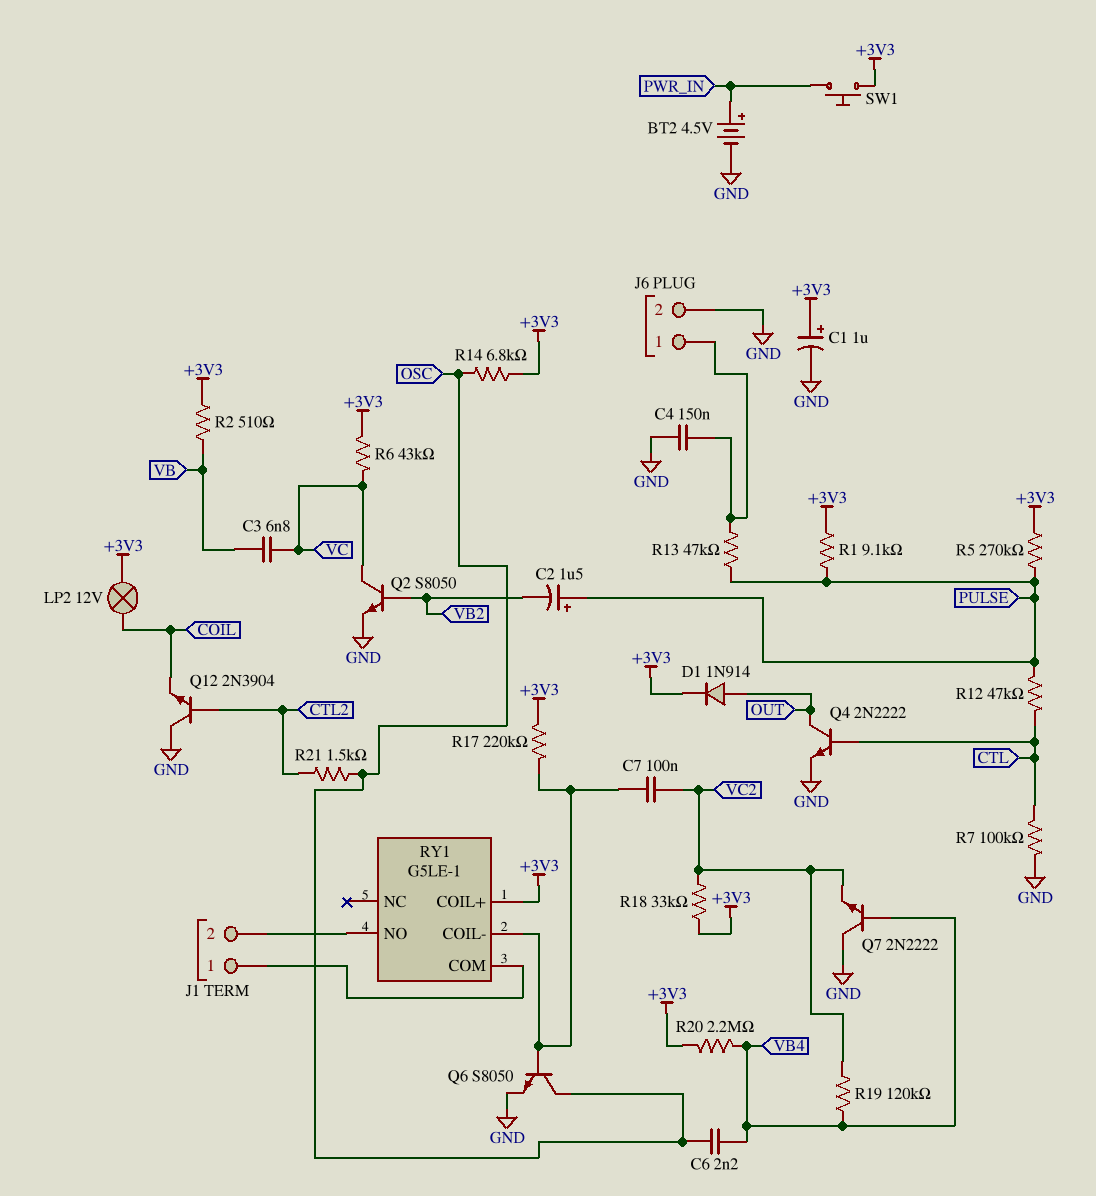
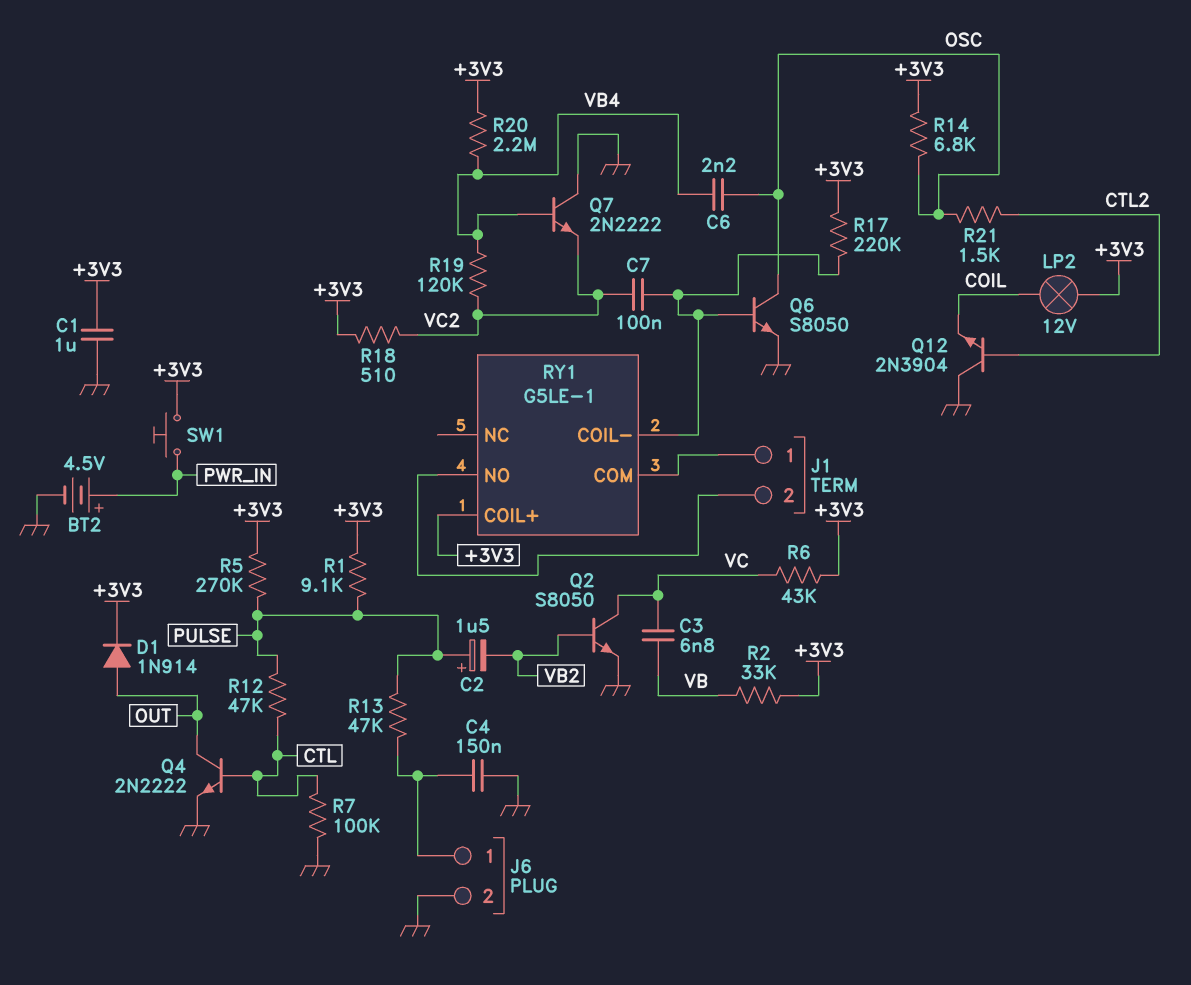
C1: 1uF (plus +3V3, minus GND) -> 1uF (+3V3, GND)
R2: 510 (+3V3, VB) -> 33k (+3V3, VB)
R18: 33k (+3V3, VC2) -> 510 (+3V3, VC2)

